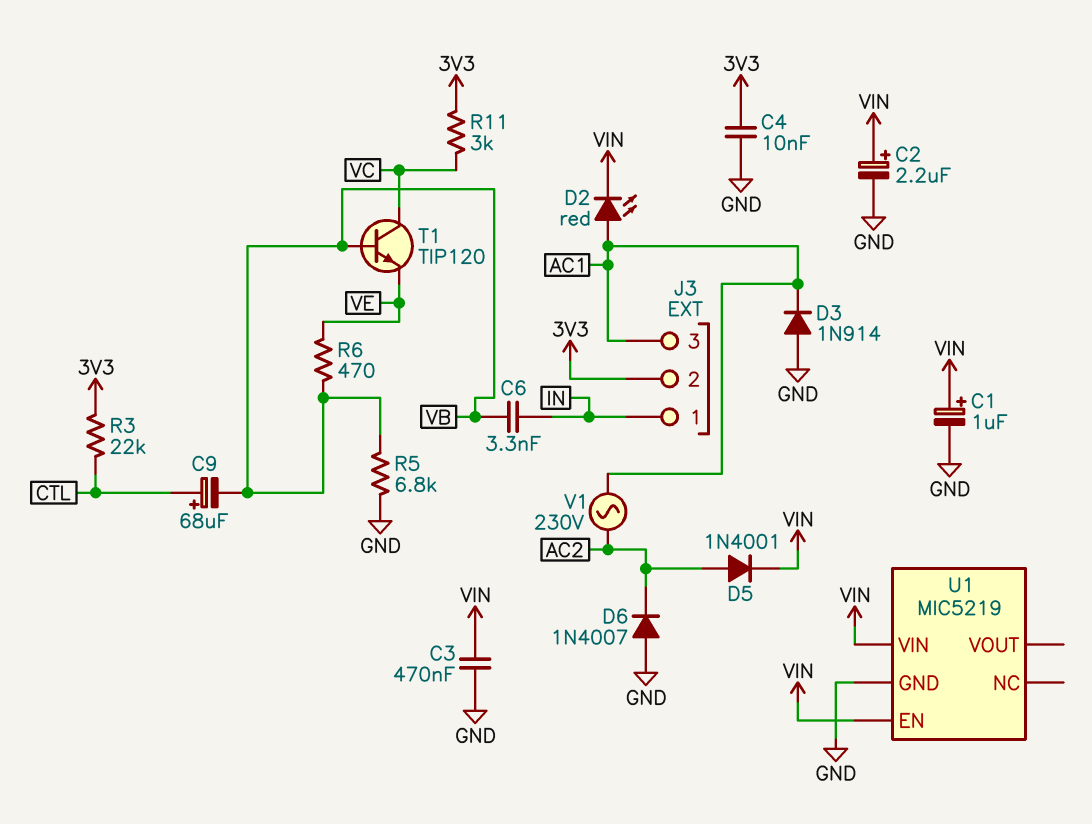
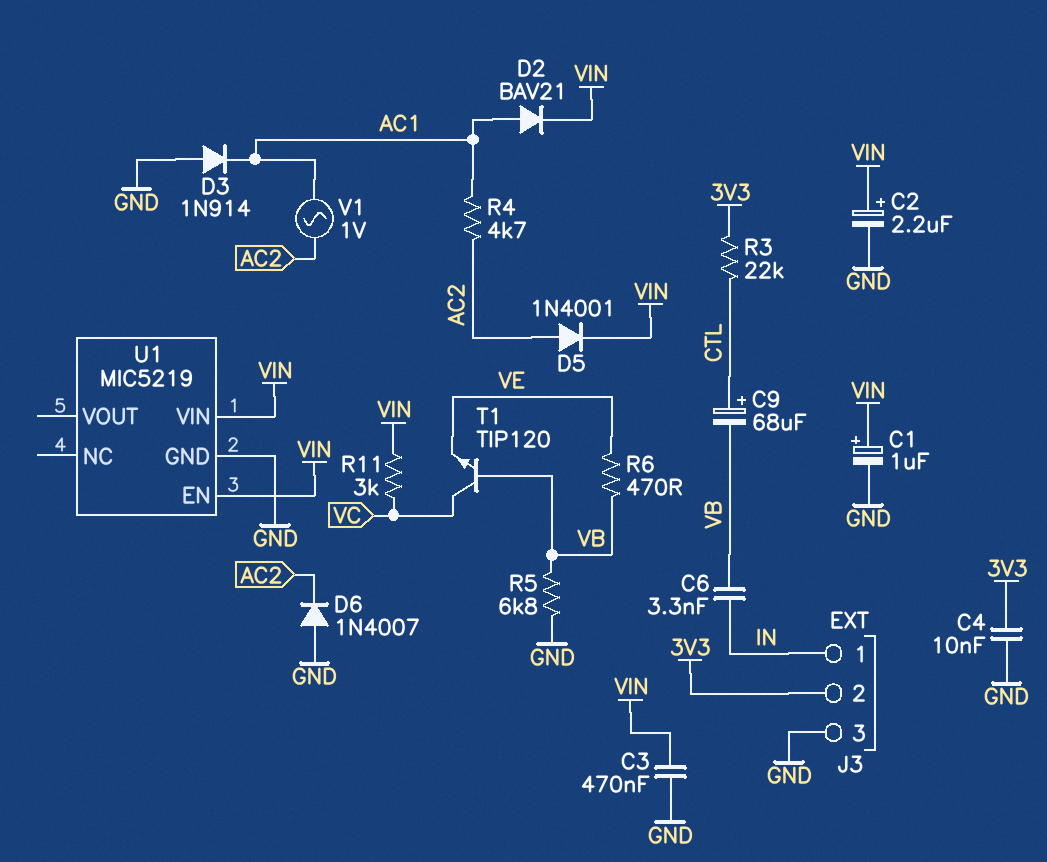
D2: LED red (A AC1, K VIN) -> diode BAV21 (A AC1, K VIN)
J3 pin 3: AC1 -> GND
R4: none -> 4.7k (AC1, AC2)
R11: 3k (3V3, VC) -> 3k (VC, VIN)
V1: AC 230V (AC1, AC2) -> AC 1V (AC1, AC2)

